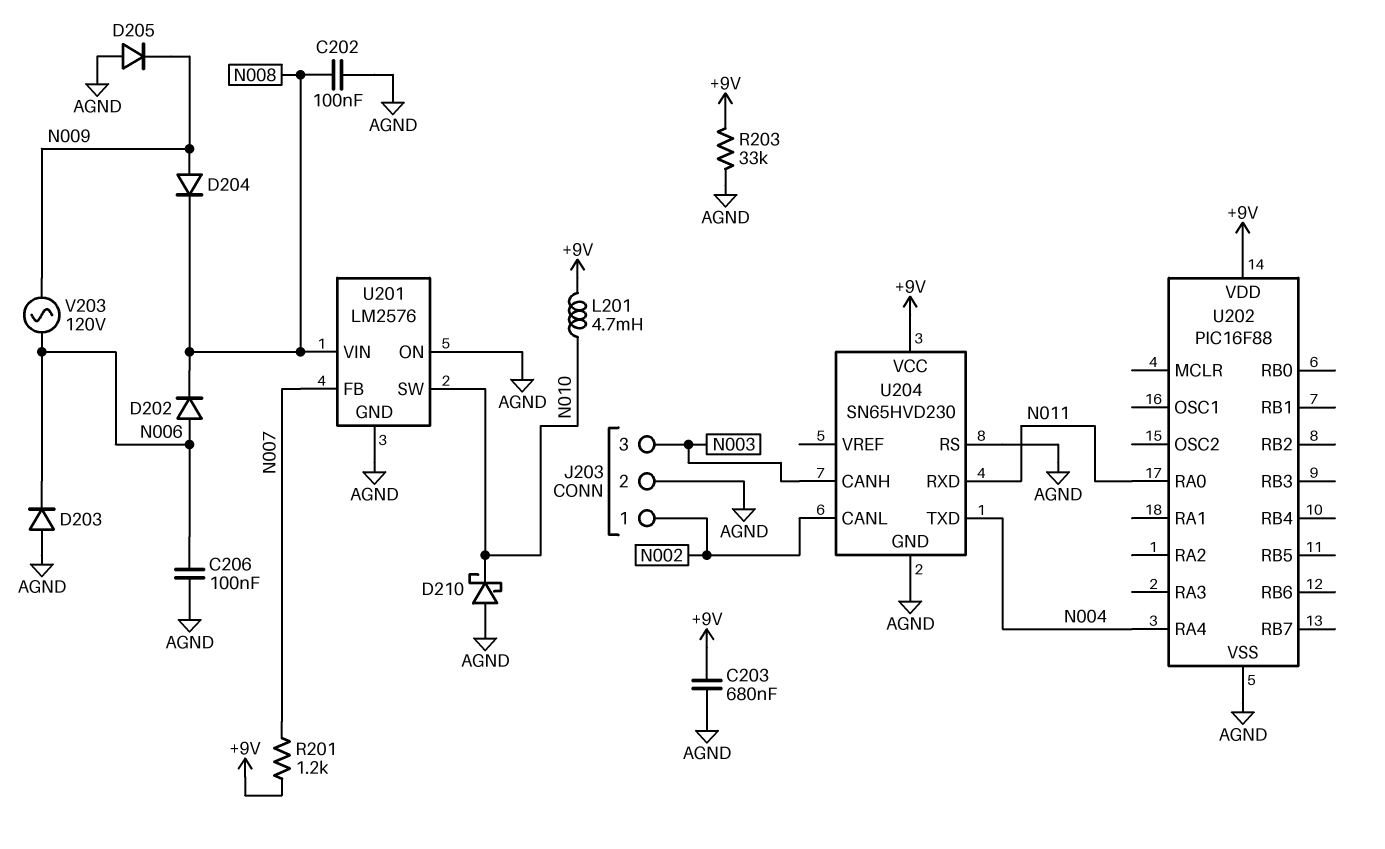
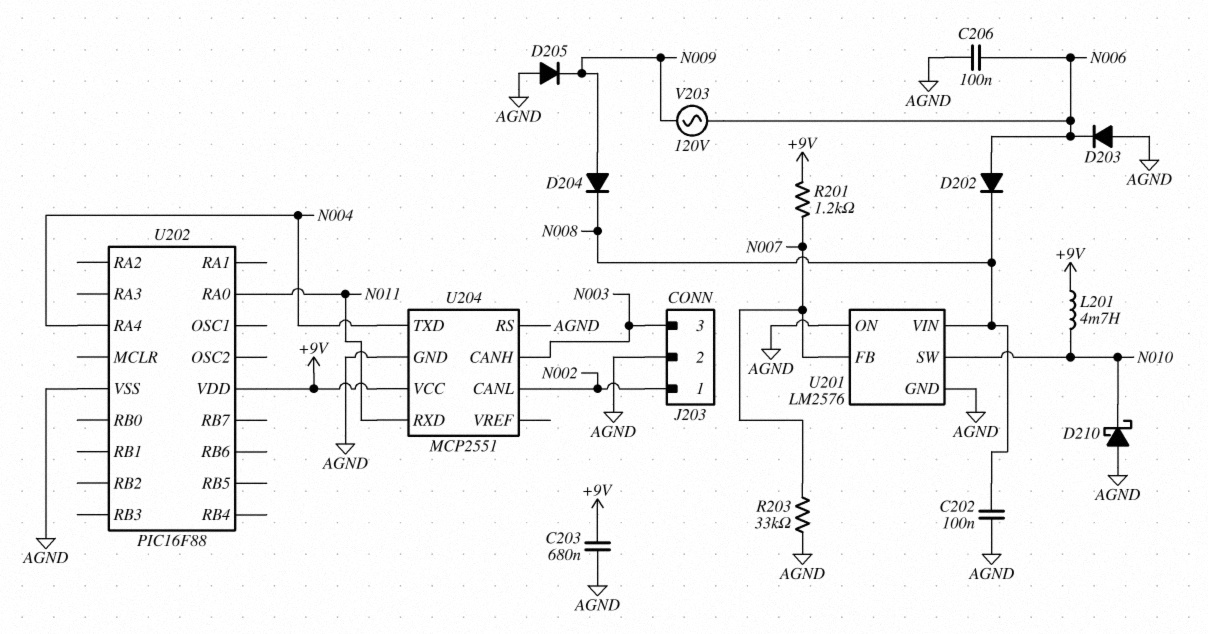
R203: 33k (+9V, AGND) -> 33k (AGND, N007)
U204: SN65HVD230 -> MCP2551

